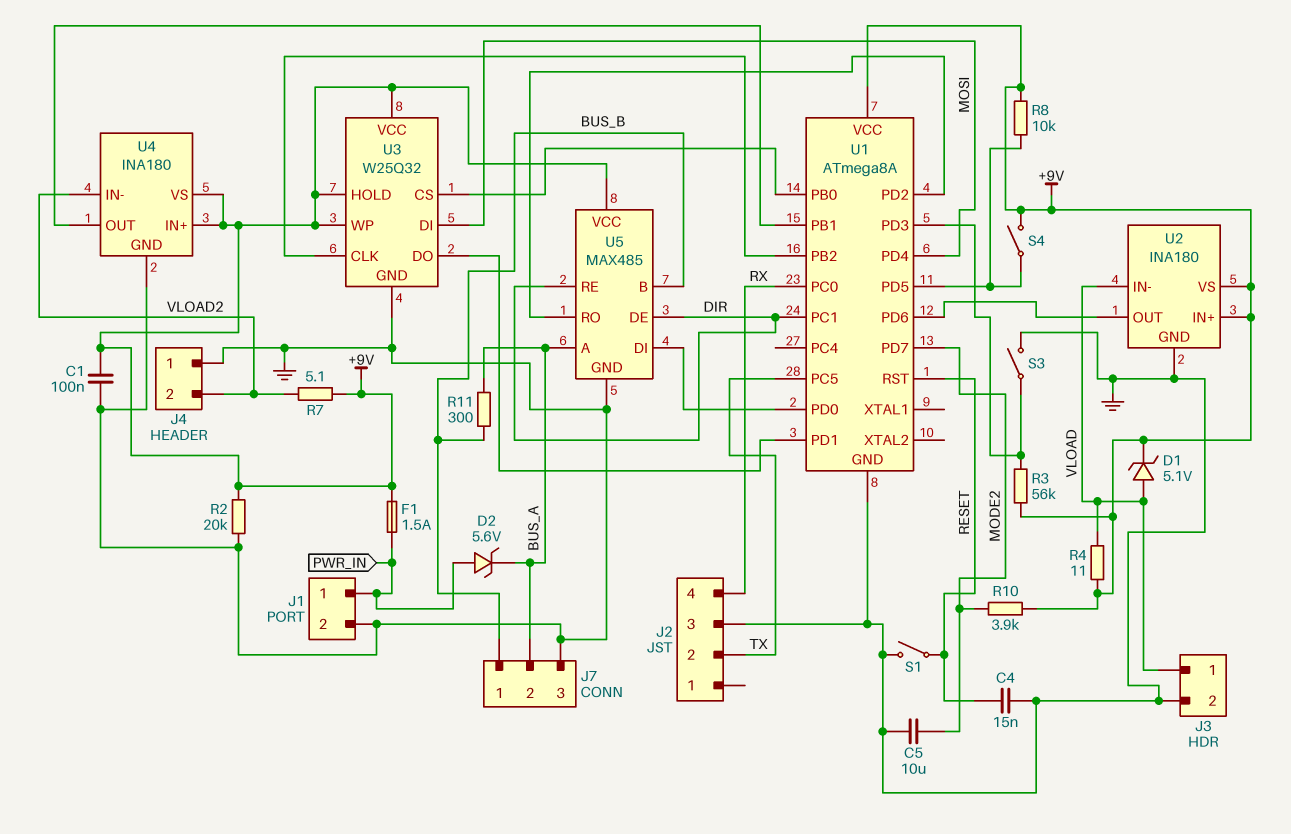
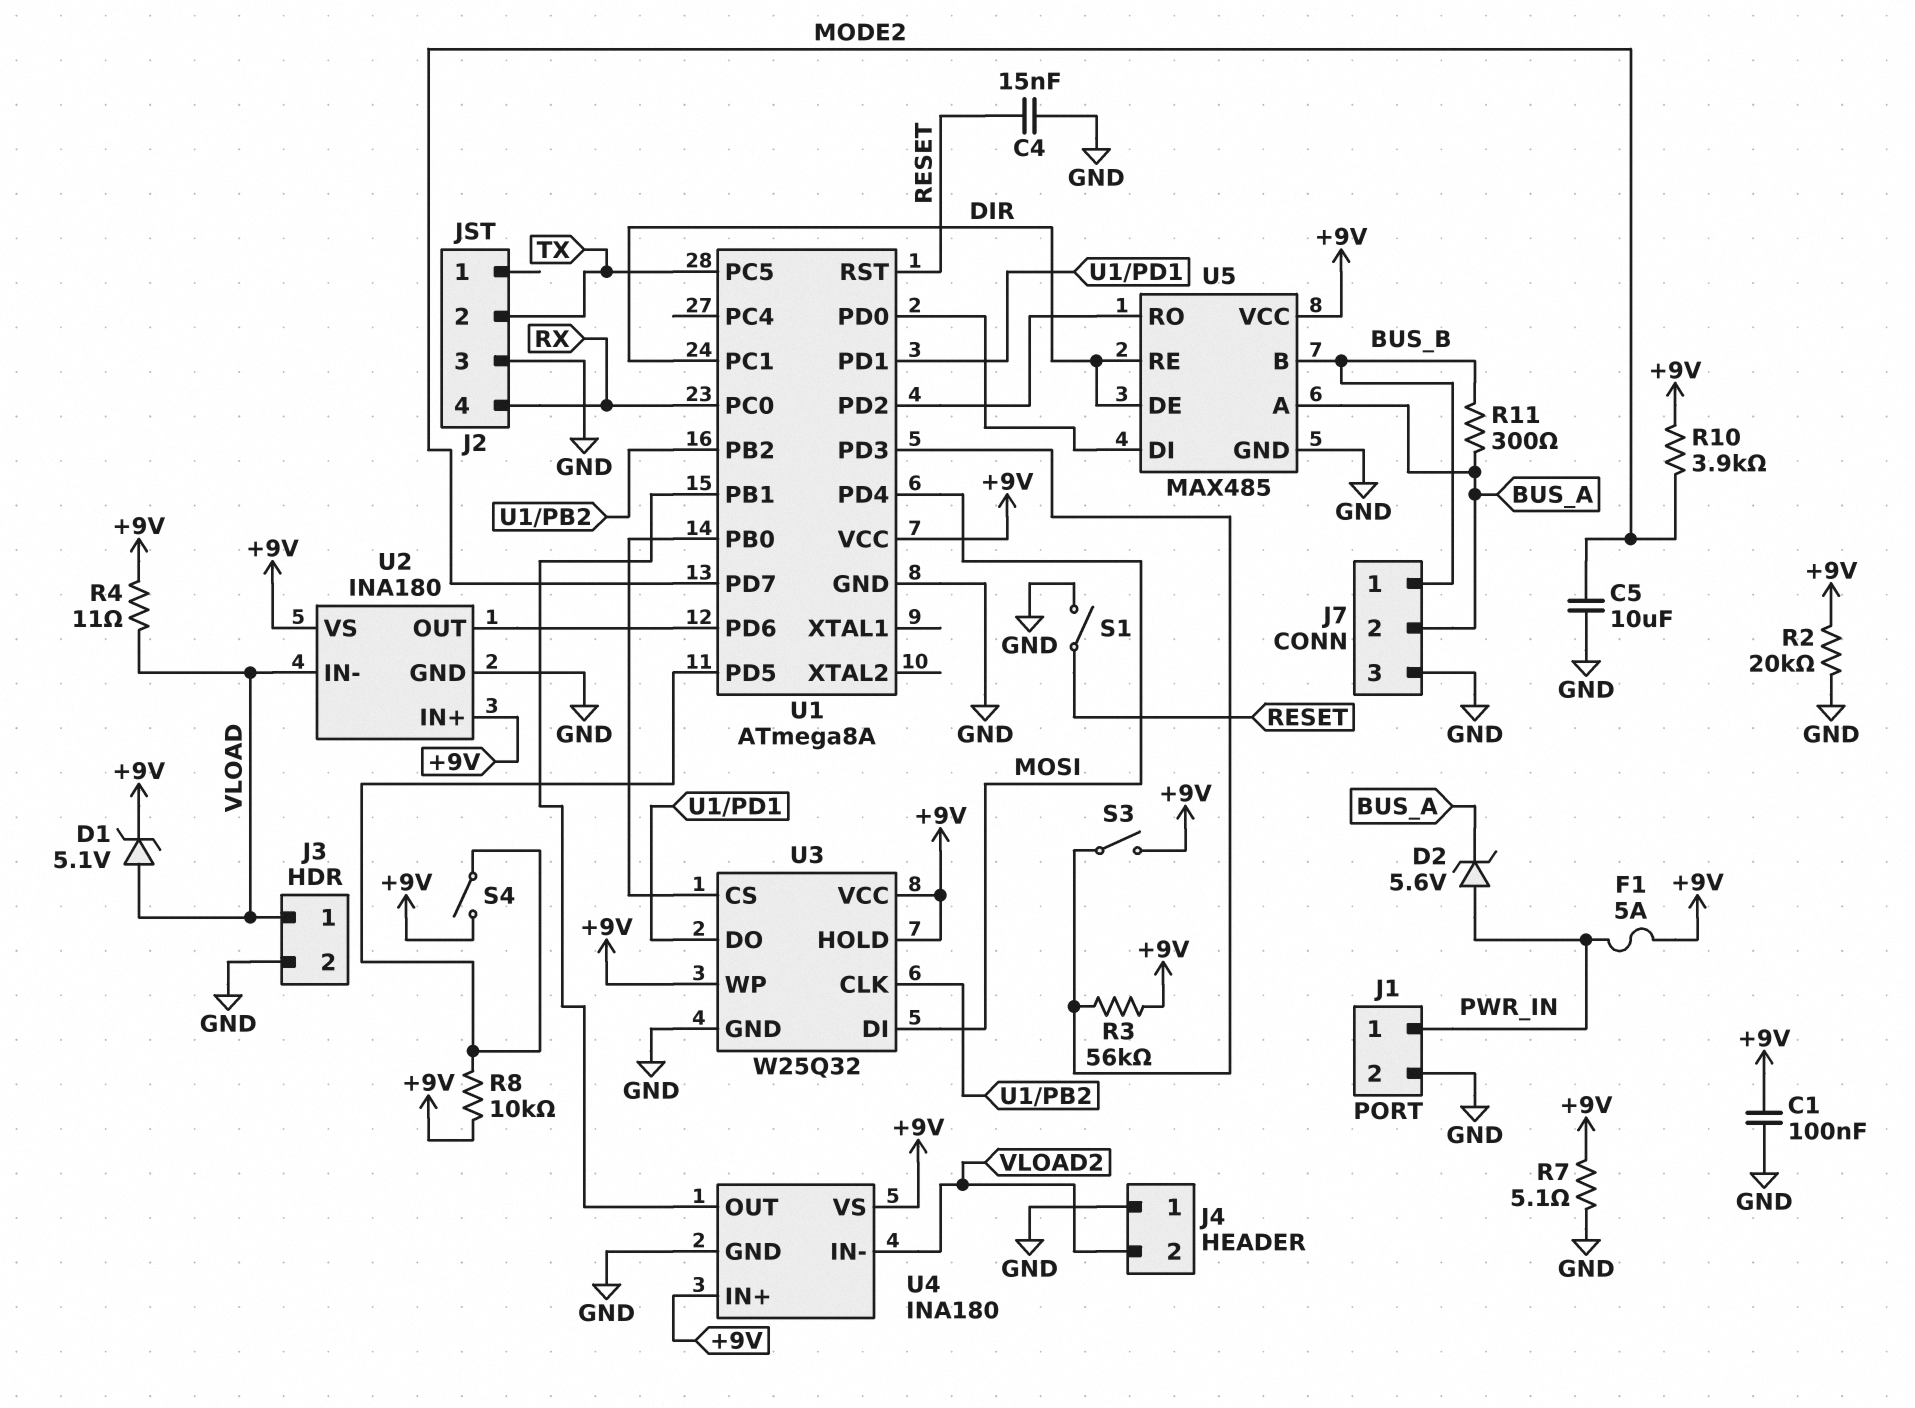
F1: 1.5A (+9V, PWR_IN) -> 5A (+9V, PWR_IN)
R7: 5.1 (+9V, VLOAD2) -> 5.1 (+9V, GND)
S3: switch (GND, U1/PD3) -> switch (+9V, U1/PD3)

